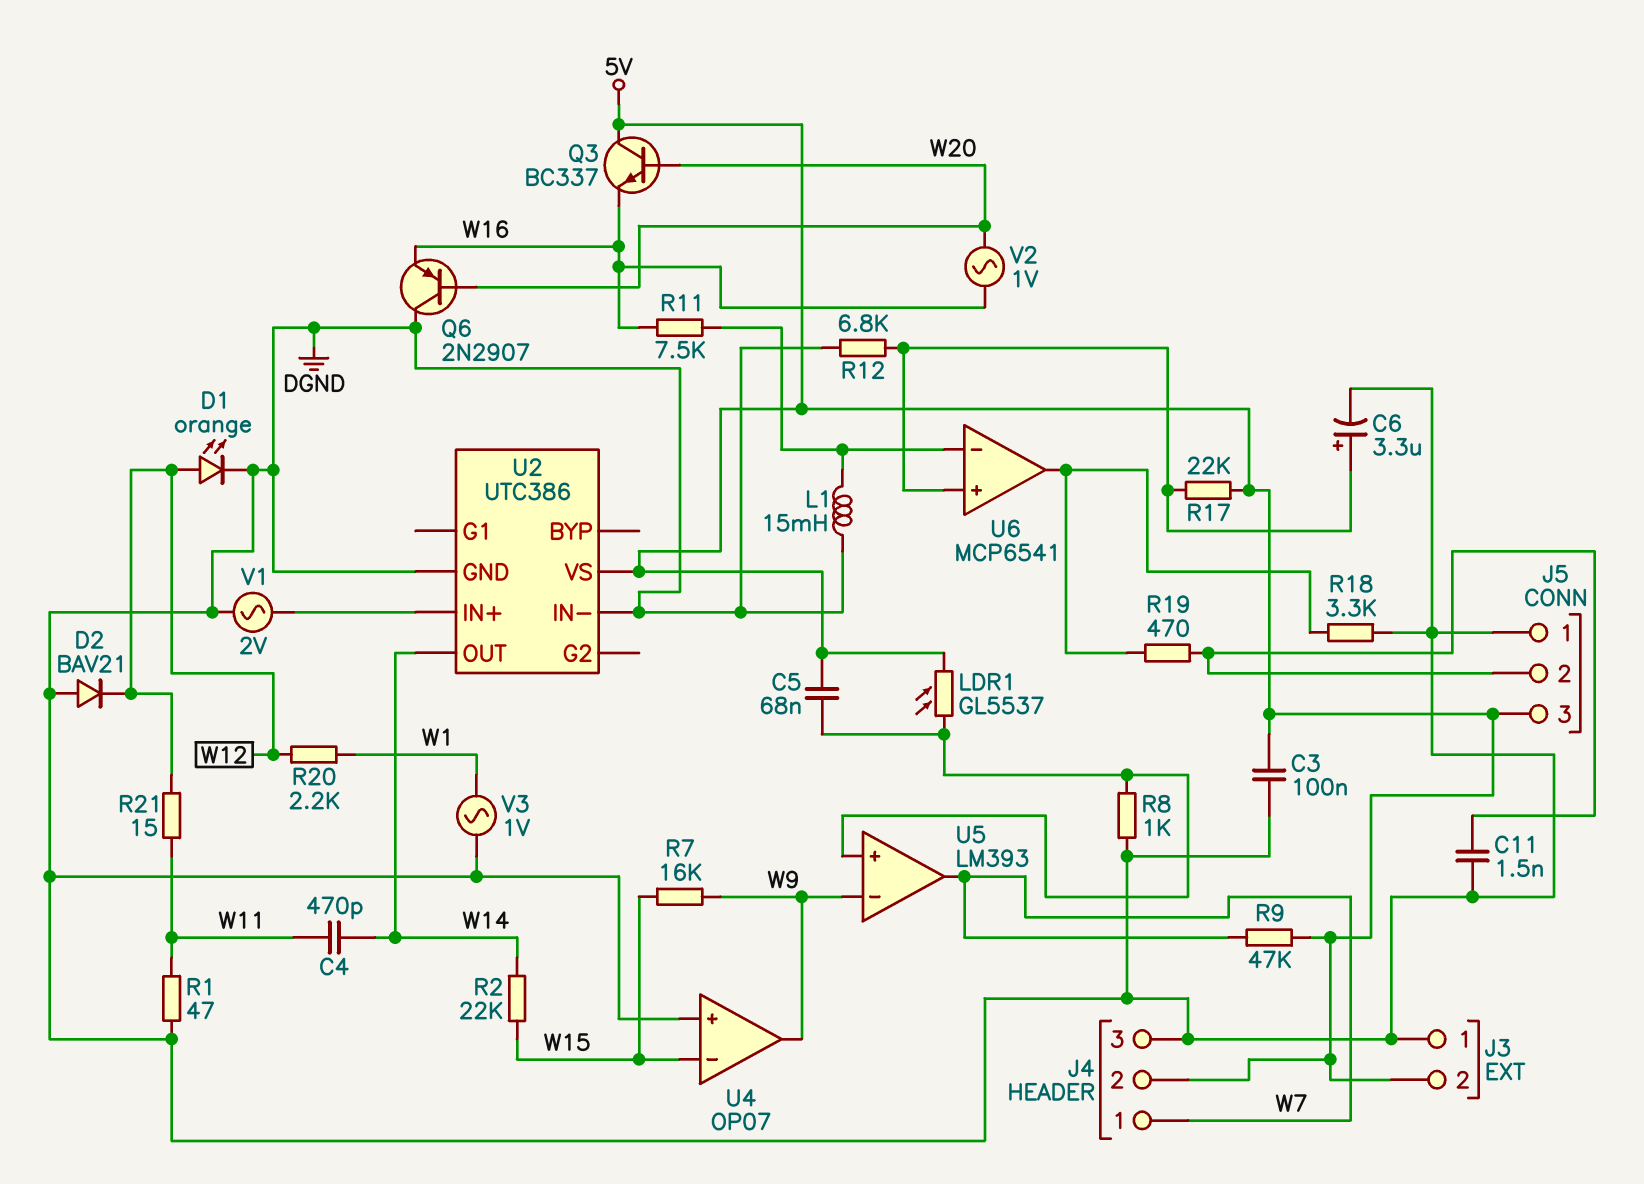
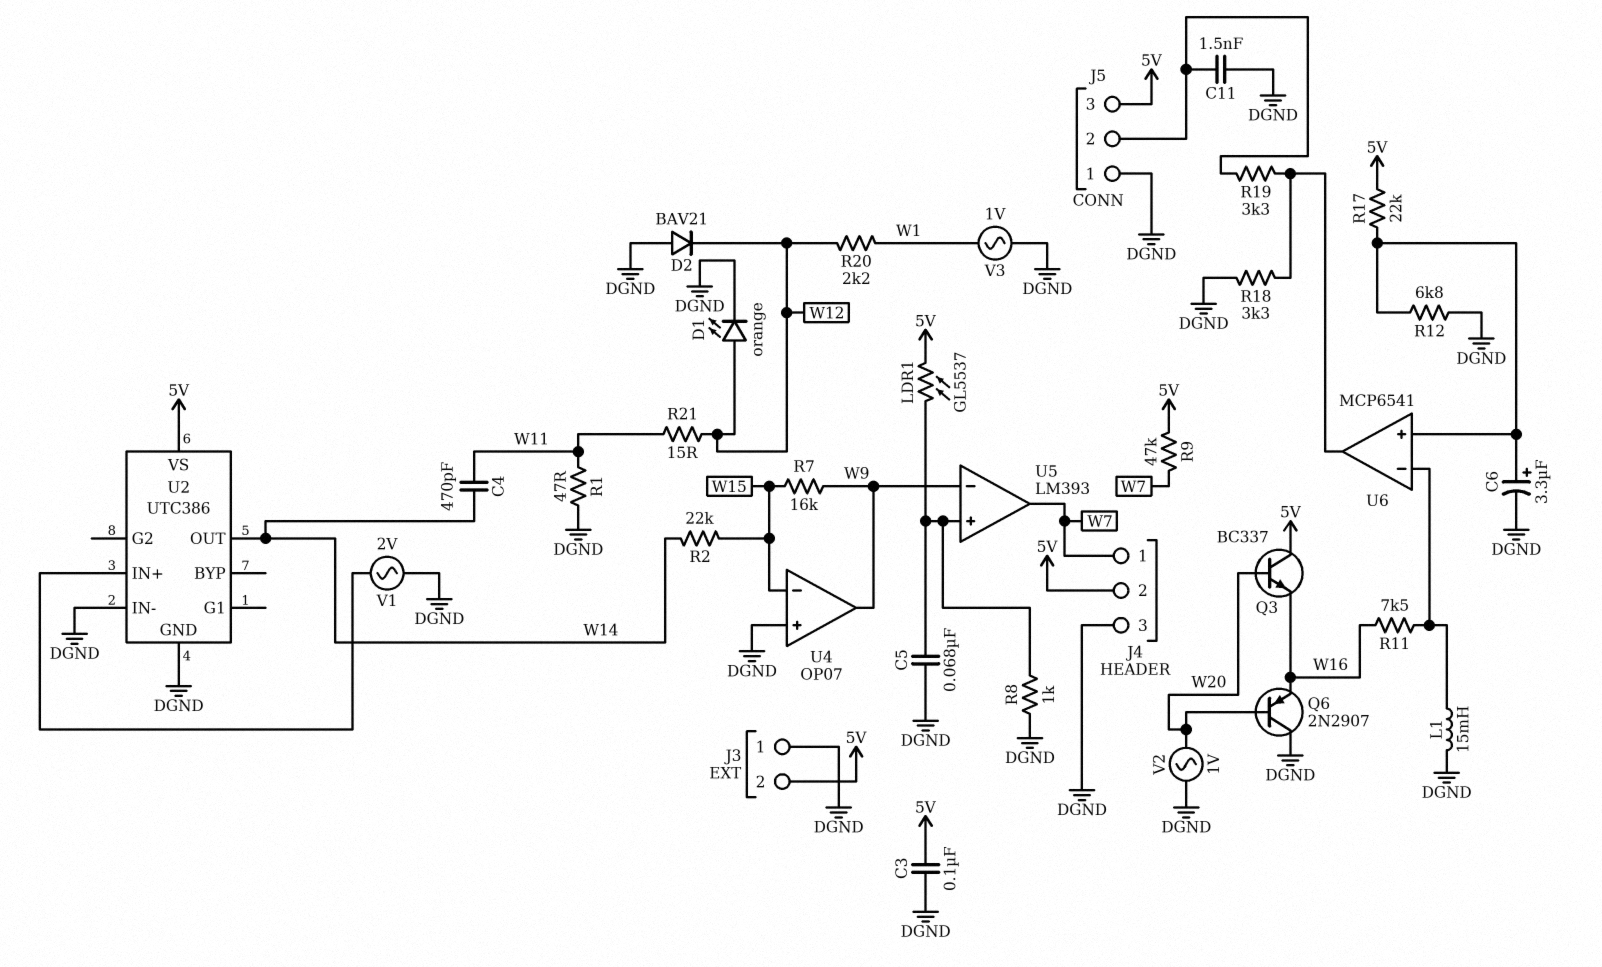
C5: 68nF (5V, U5/in+) -> 68nF (DGND, U5/in+)
R19: 470 (J5/2, U6/out) -> 3.3k (J5/2, U6/out)
V2: AC 1V (W16, W20) -> AC 1V (DGND, W20)

